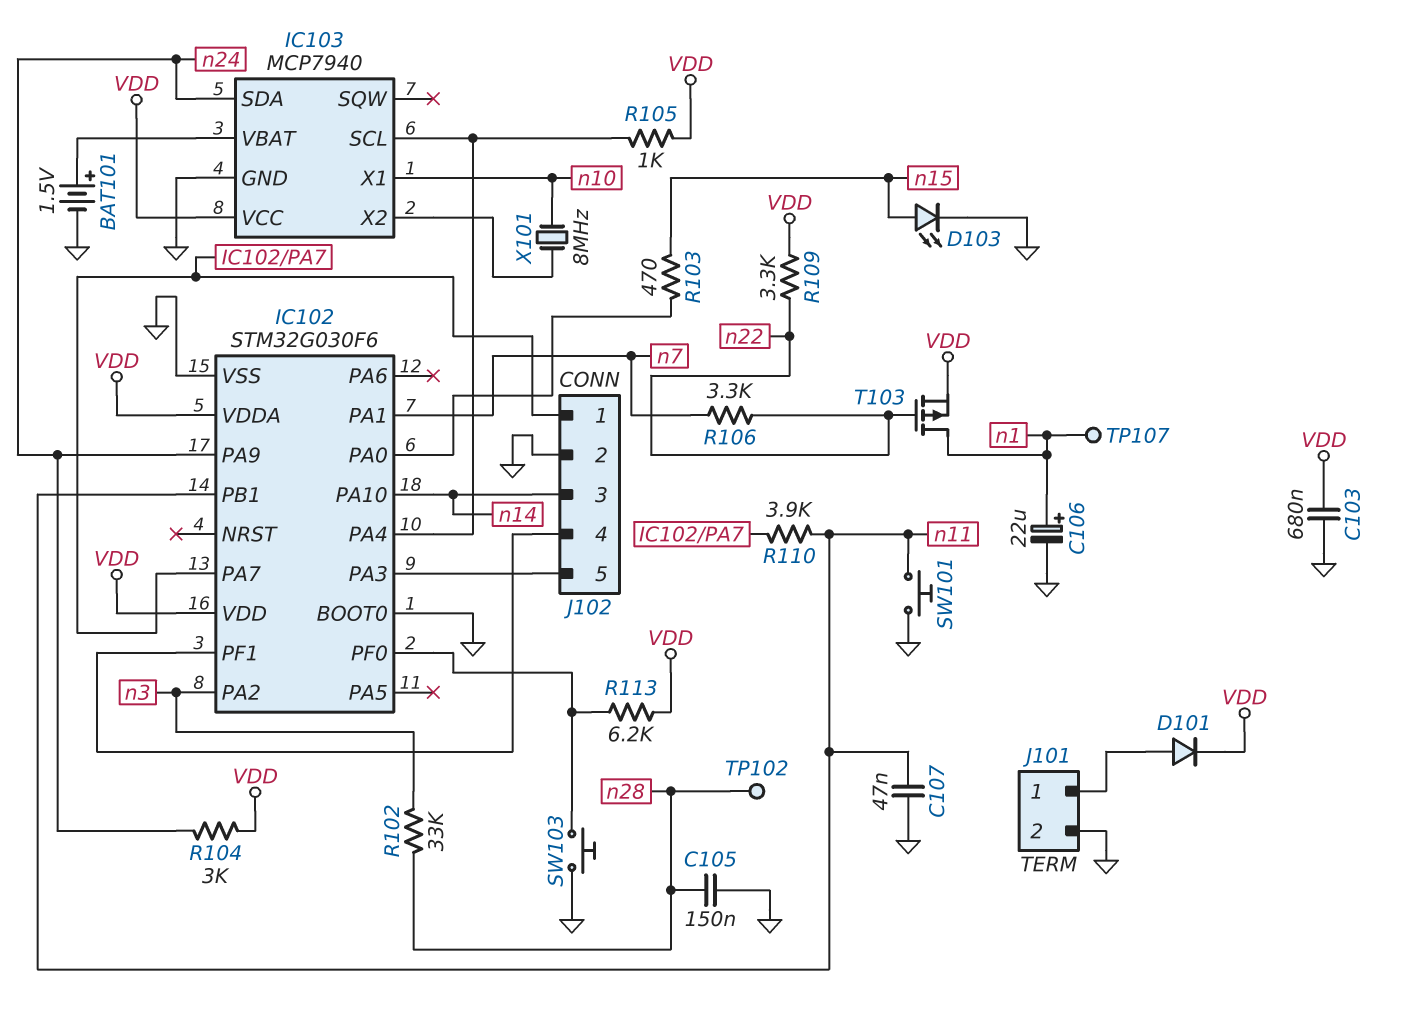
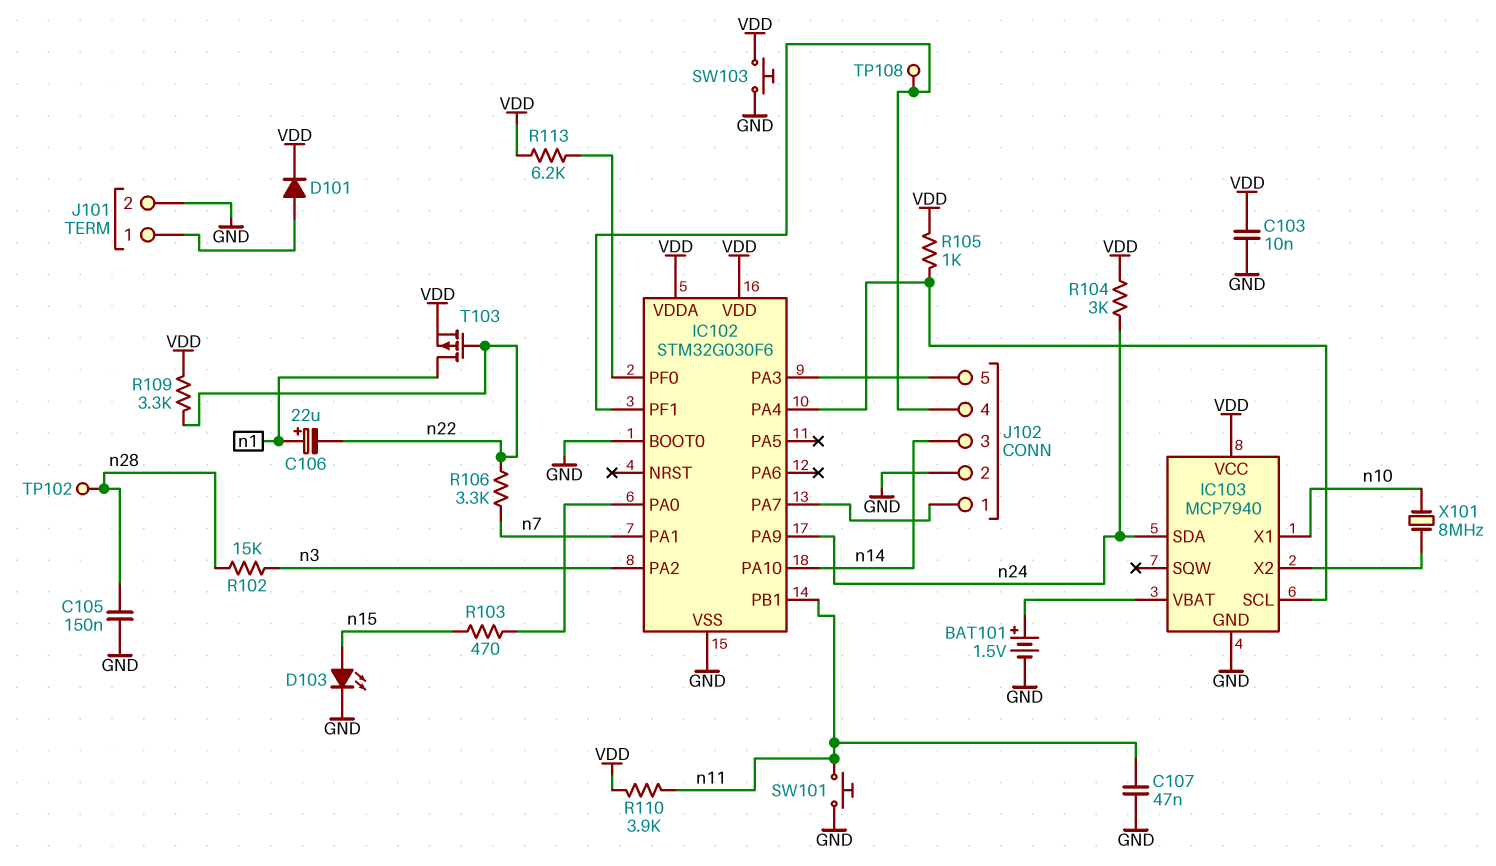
C103: 680nF (GND, VDD) -> 10nF (GND, VDD)
C106: 22uF (plus n1, minus GND) -> 22uF (plus n1, minus n22)
R102: 33k (n3, n28) -> 15k (n3, n28)
R110: 3.9k (IC102/PA7, n11) -> 3.9k (VDD, n11)
SW103: button (GND, IC102/PF0) -> button (GND, VDD)
TP107: test point (n1) -> none
TP108: none -> test point (IC102/PF1)

